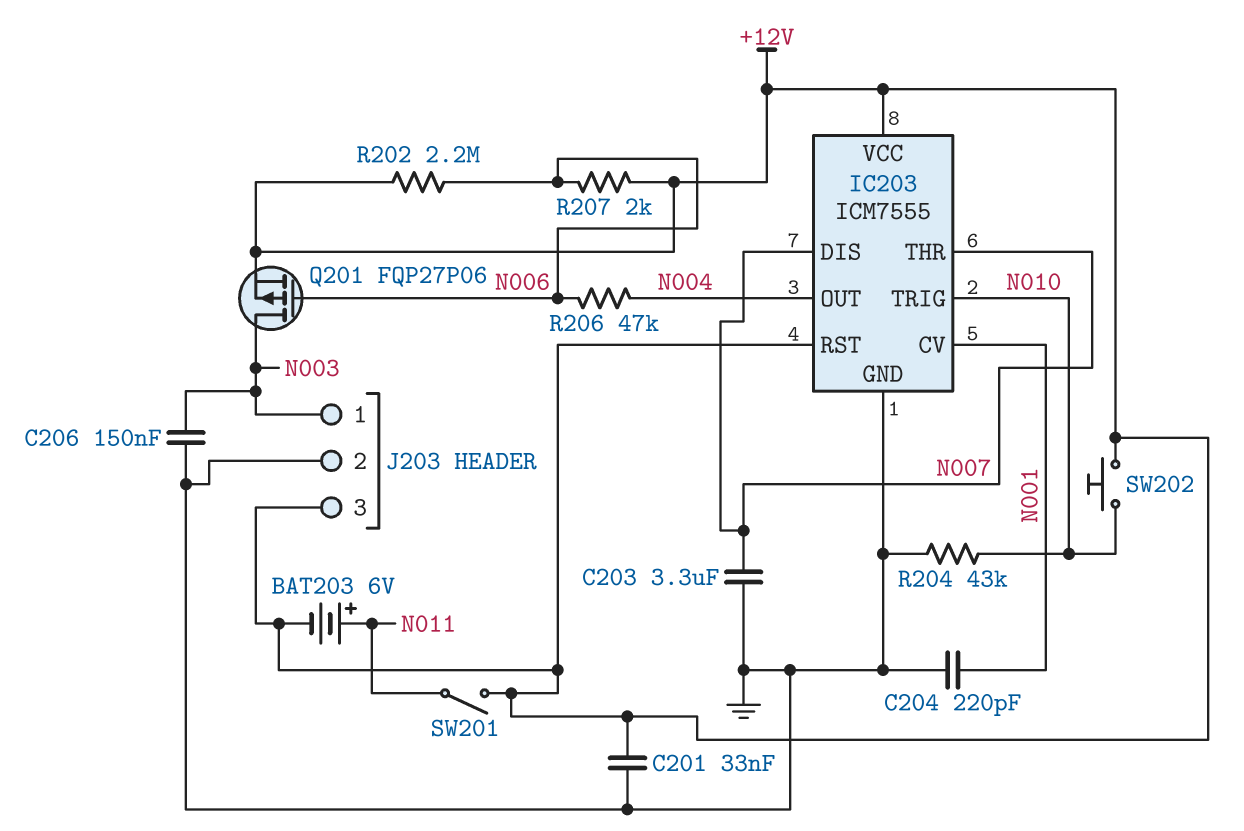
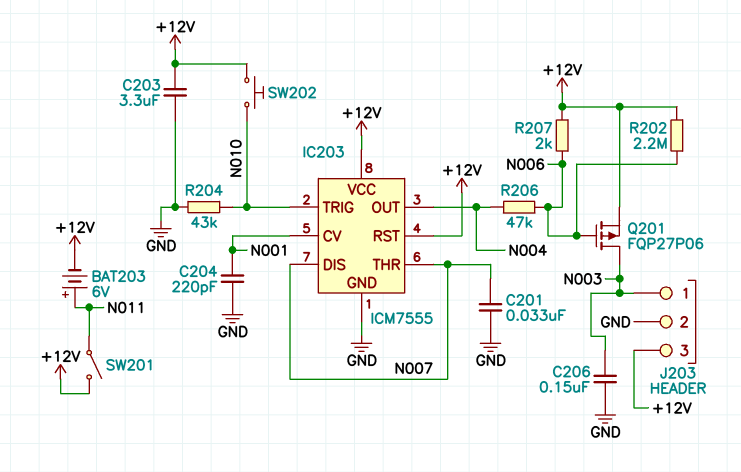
C201: 33nF (+12V, GND) -> 33nF (GND, N007)
C203: 3.3uF (GND, N007) -> 3.3uF (+12V, GND)

